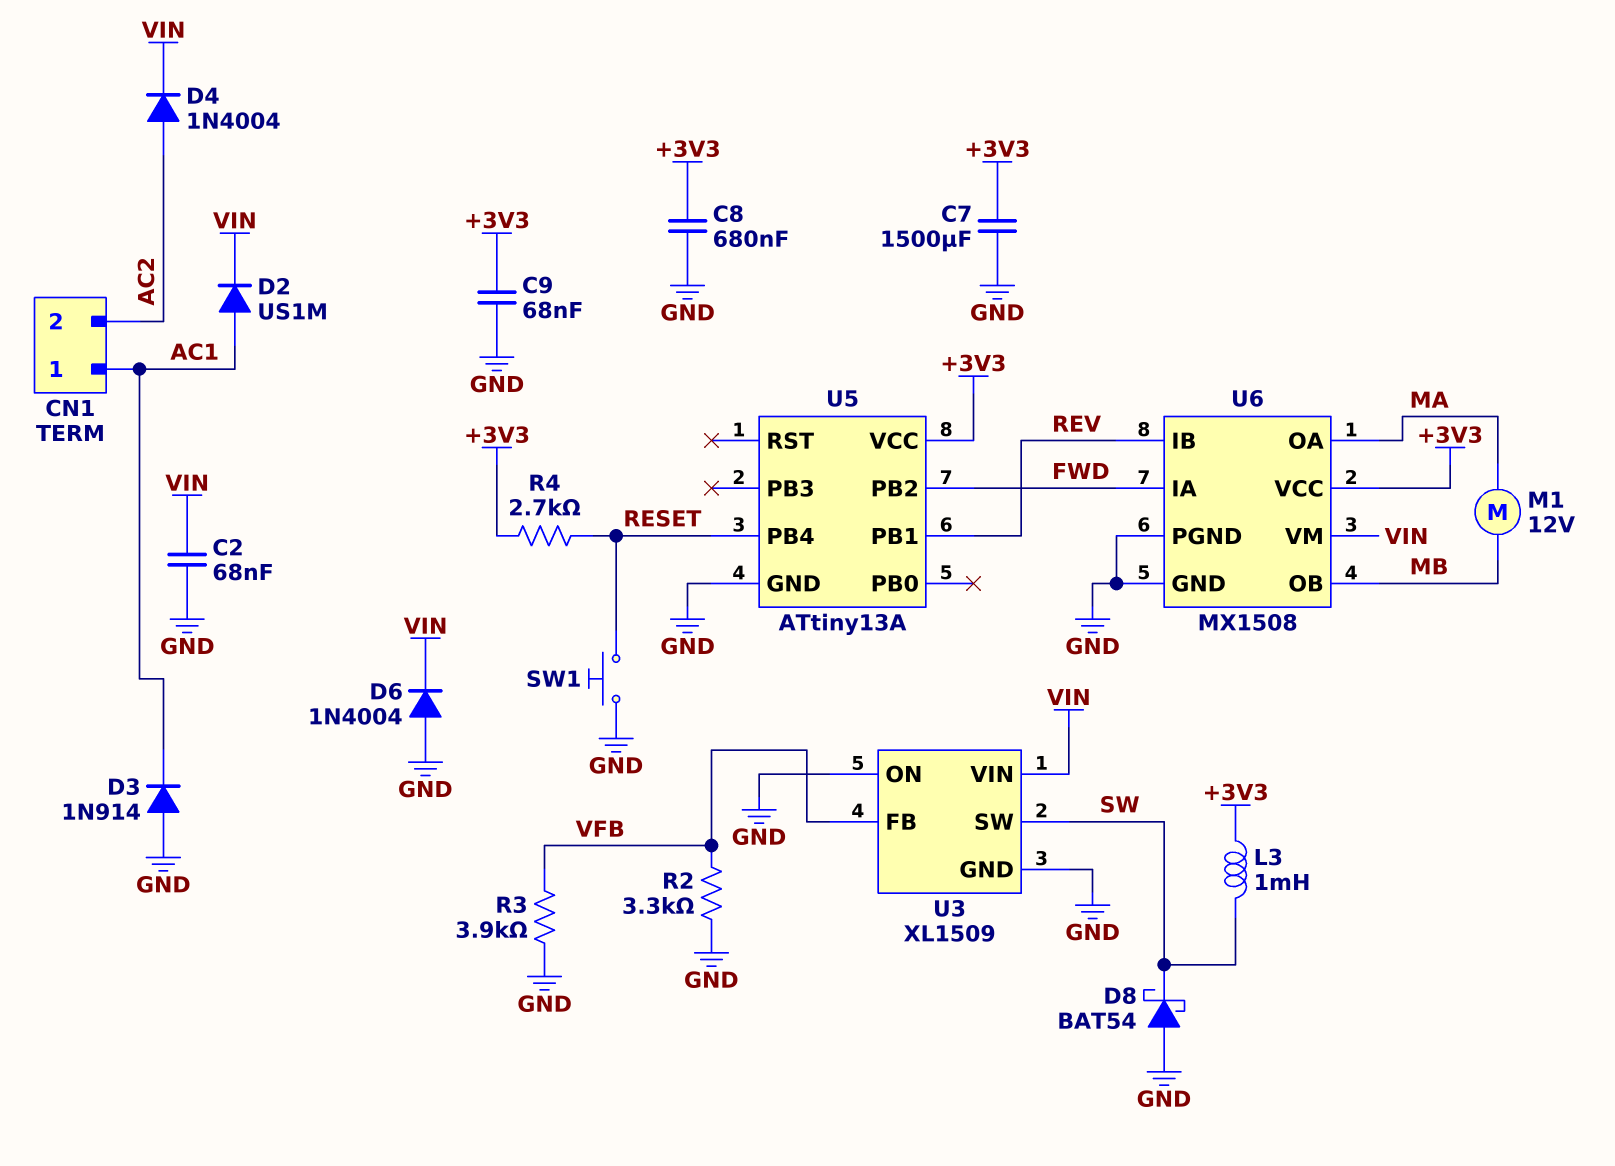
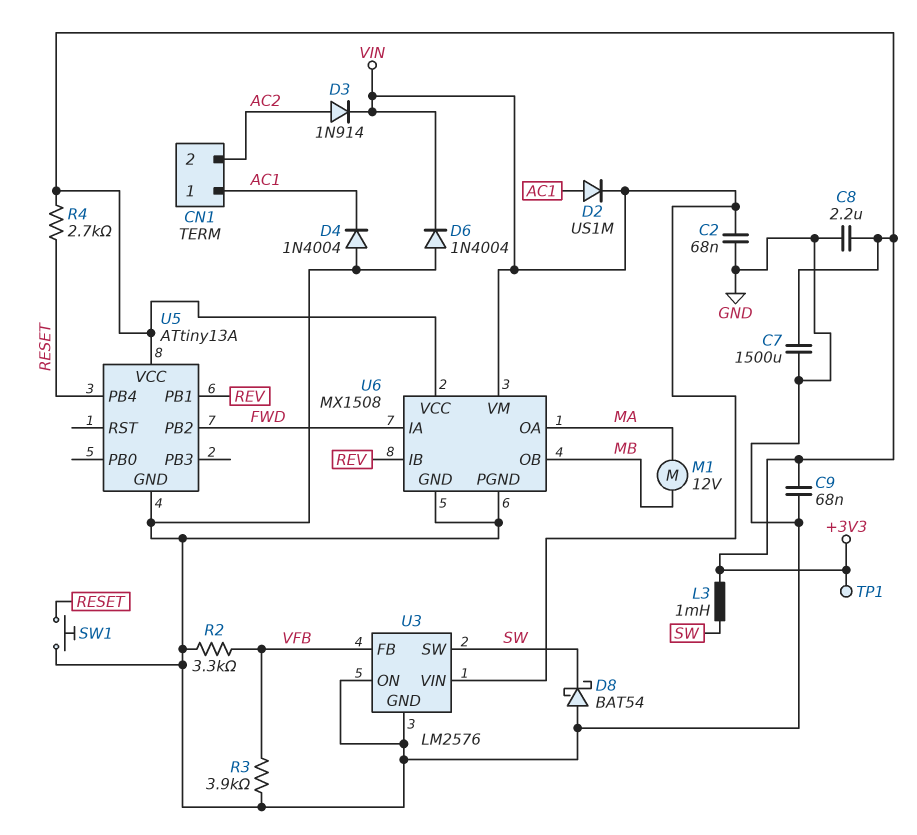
C8: 680nF (+3V3, GND) -> 2.2uF (+3V3, GND)
D3: diode 1N914 (A GND, K AC1) -> diode 1N914 (A AC2, K VIN)
D4: diode 1N4004 (A AC2, K VIN) -> diode 1N4004 (A GND, K AC1)
TP1: none -> test point (+3V3)
U3: XL1509 -> LM2576

